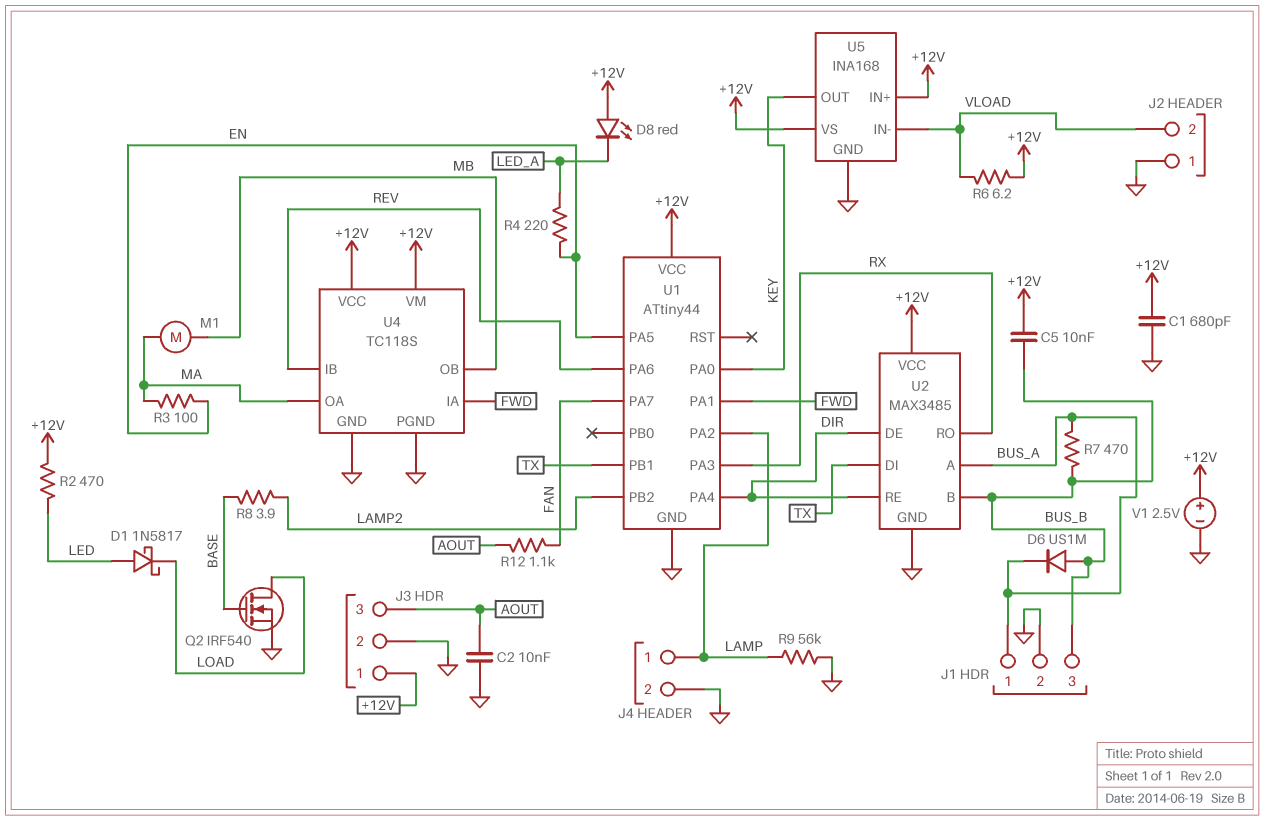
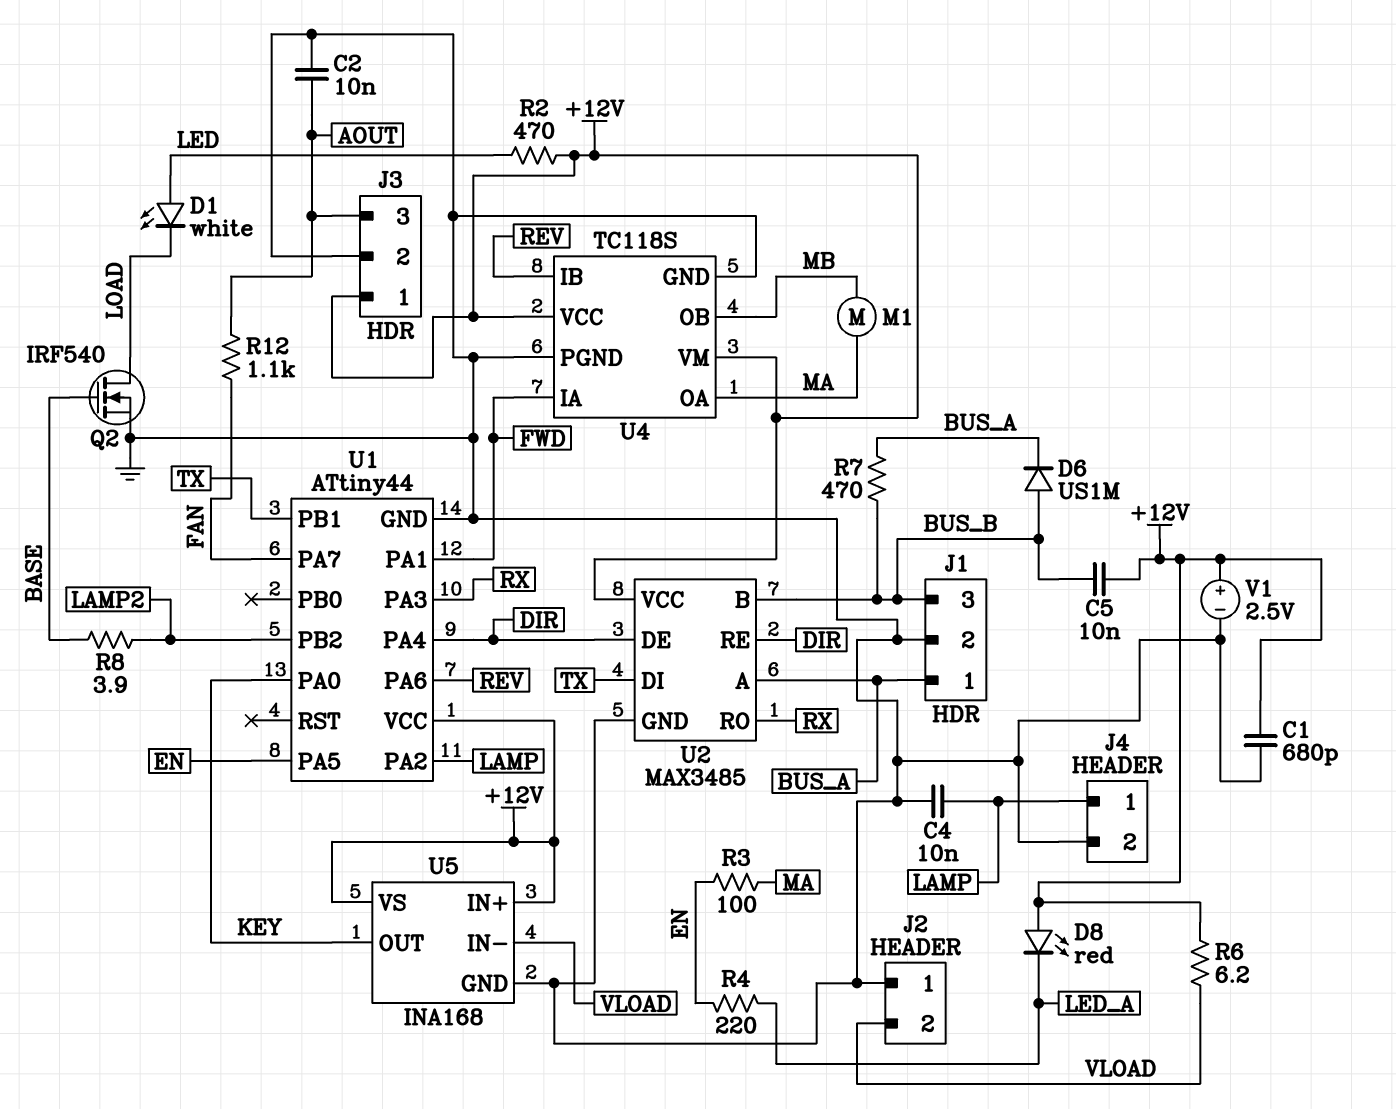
C4: none -> 10nF (GND, LAMP)
D1: schottky 1N5817 (A LED, K LOAD) -> LED white (A LED, K LOAD)
R9: 56k (GND, LAMP) -> none

